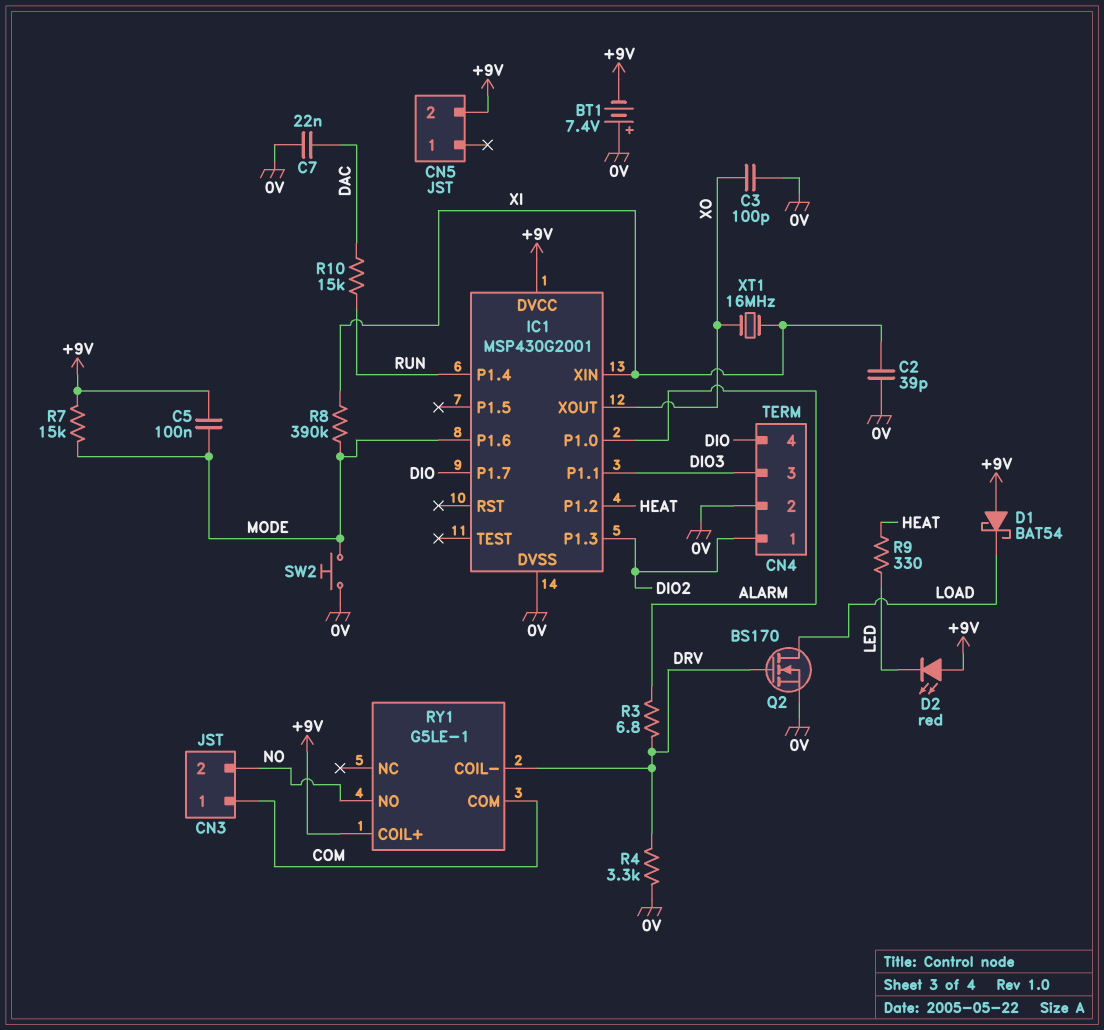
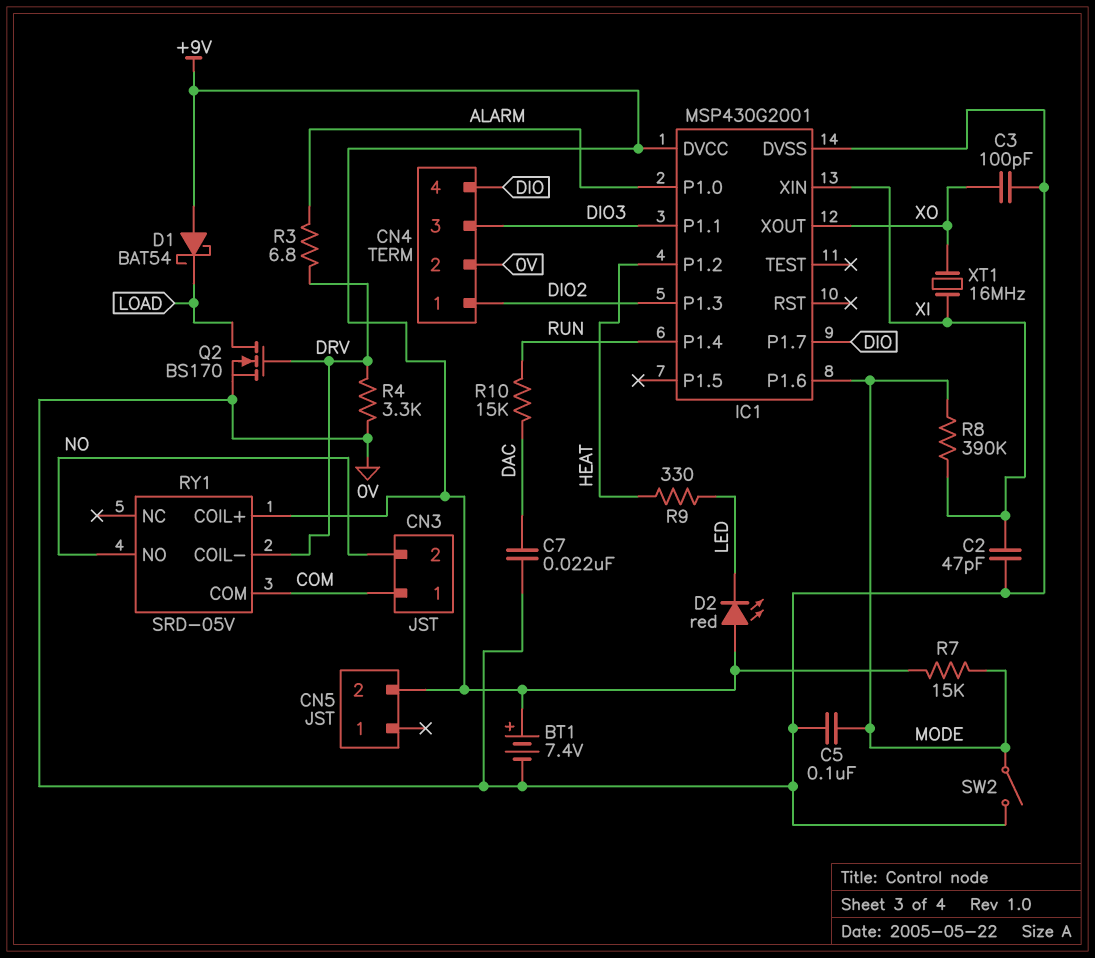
BT1: 7.4V (plus 0V, minus +9V) -> 7.4V (plus +9V, minus 0V)
C2: 39pF (0V, XI) -> 47pF (0V, XI)
C5: 100nF (+9V, MODE) -> 100nF (0V, MODE)
RY1: G5LE-1 -> SRD-05V
SW2: button (0V, MODE) -> switch (0V, MODE)

